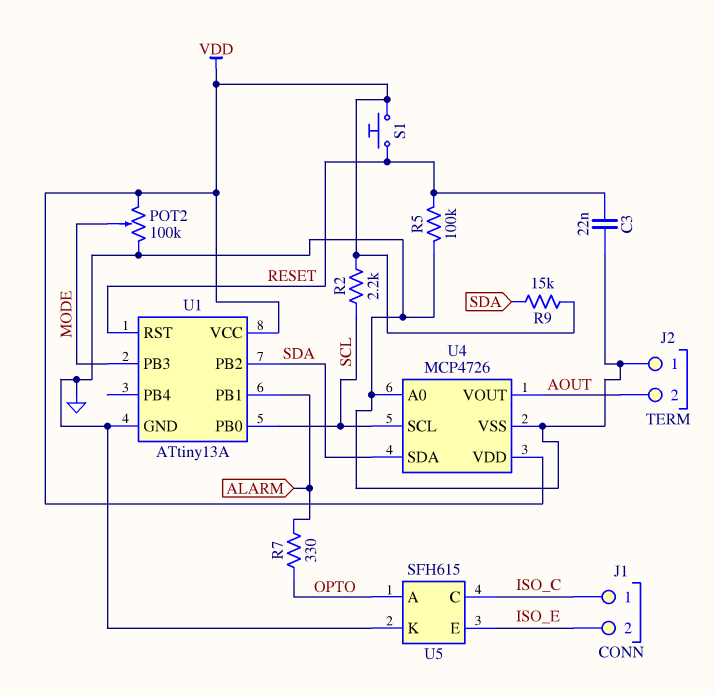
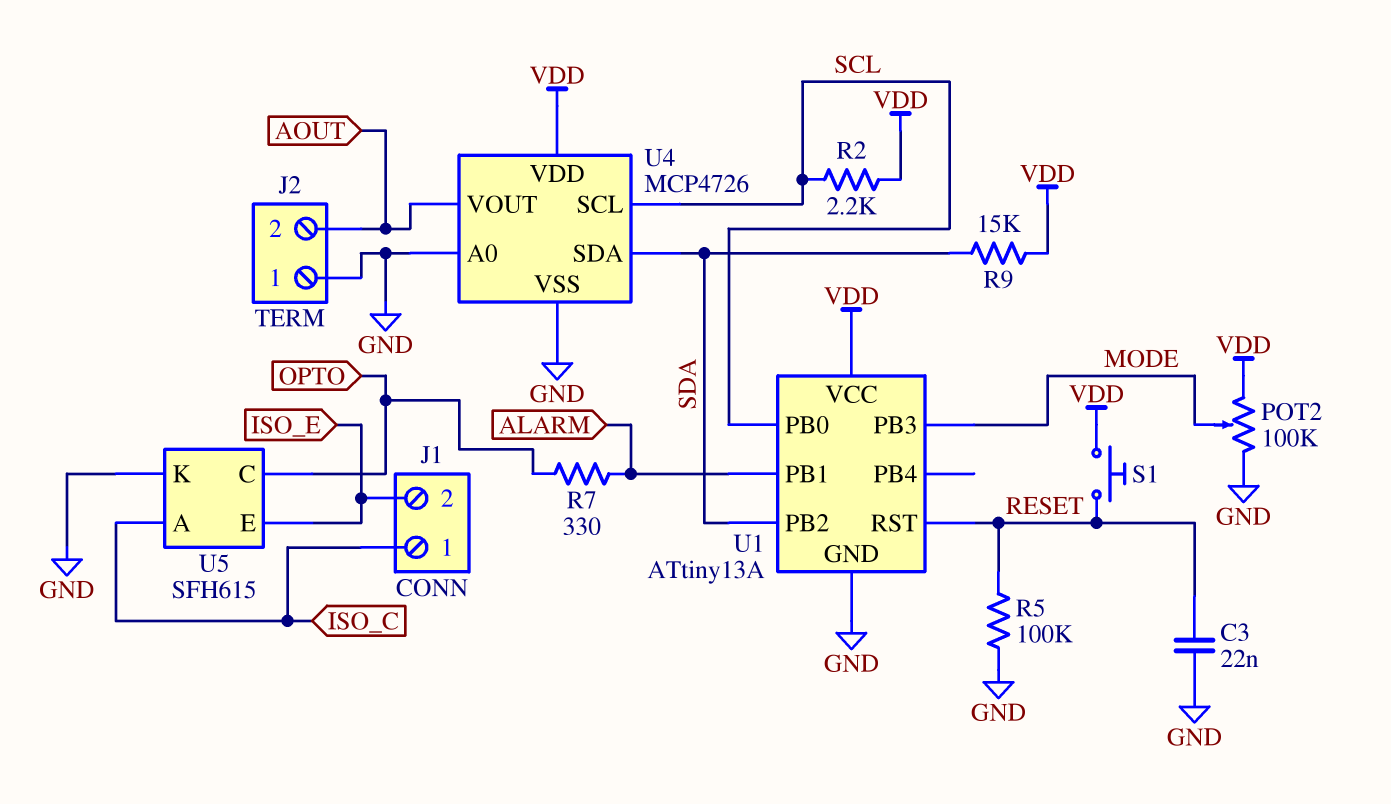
U5 pin A: OPTO -> ISO_C
U5 pin C: ISO_C -> OPTO

